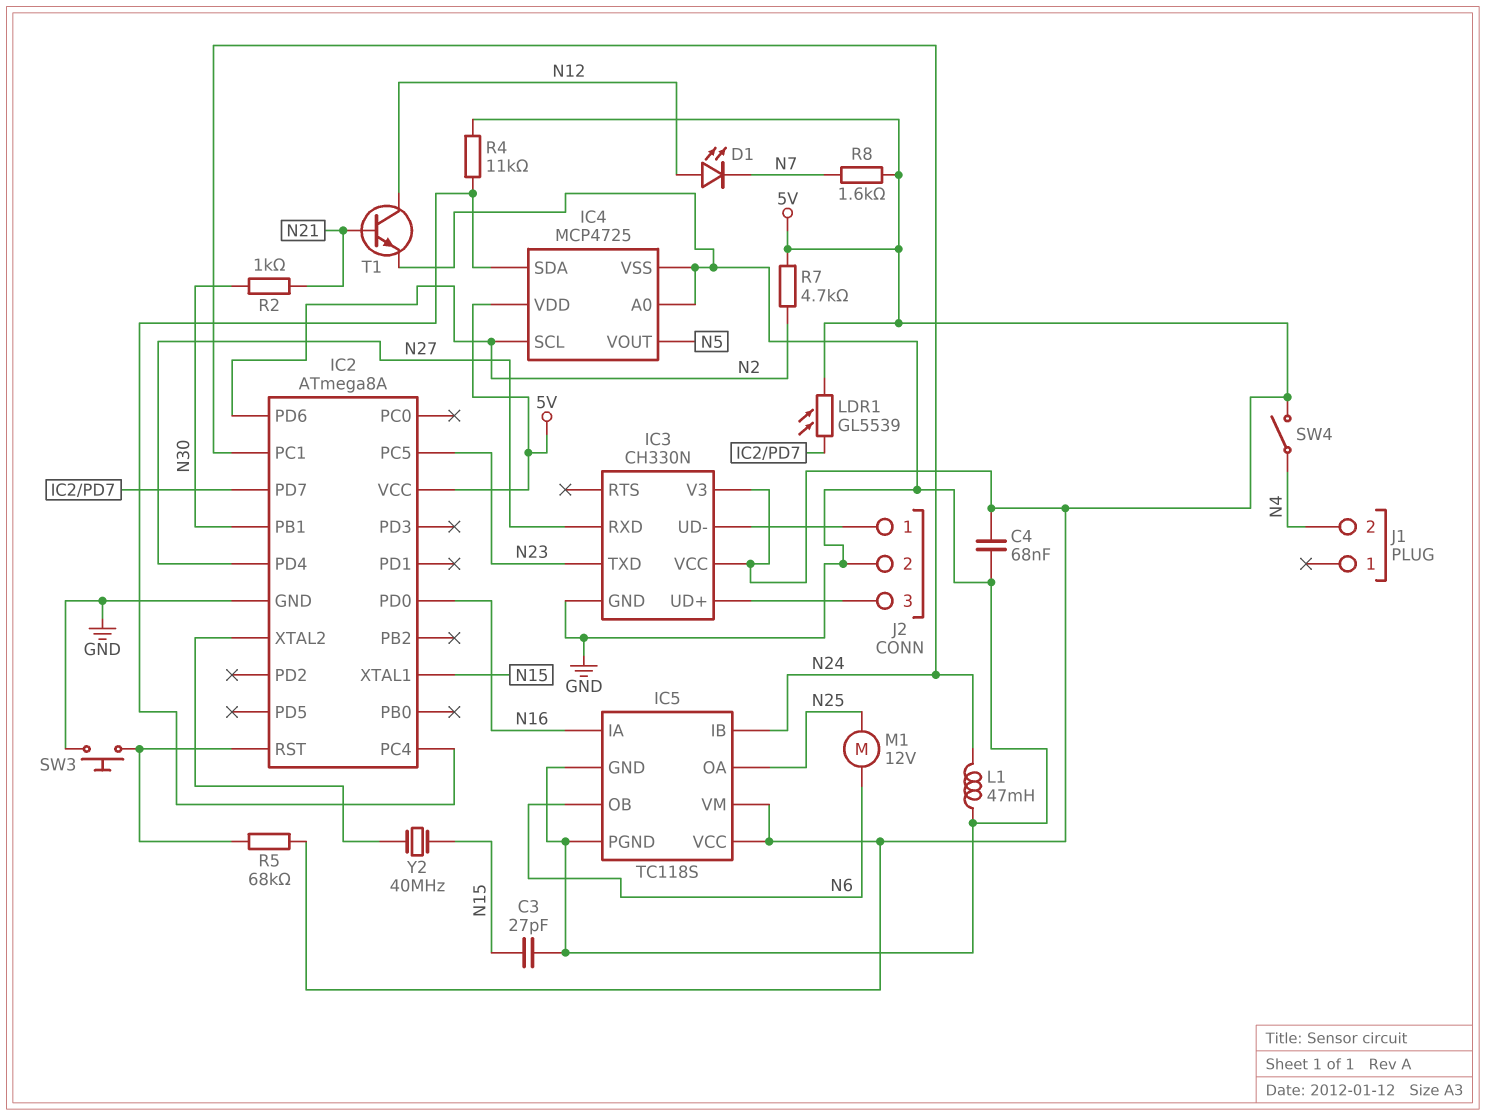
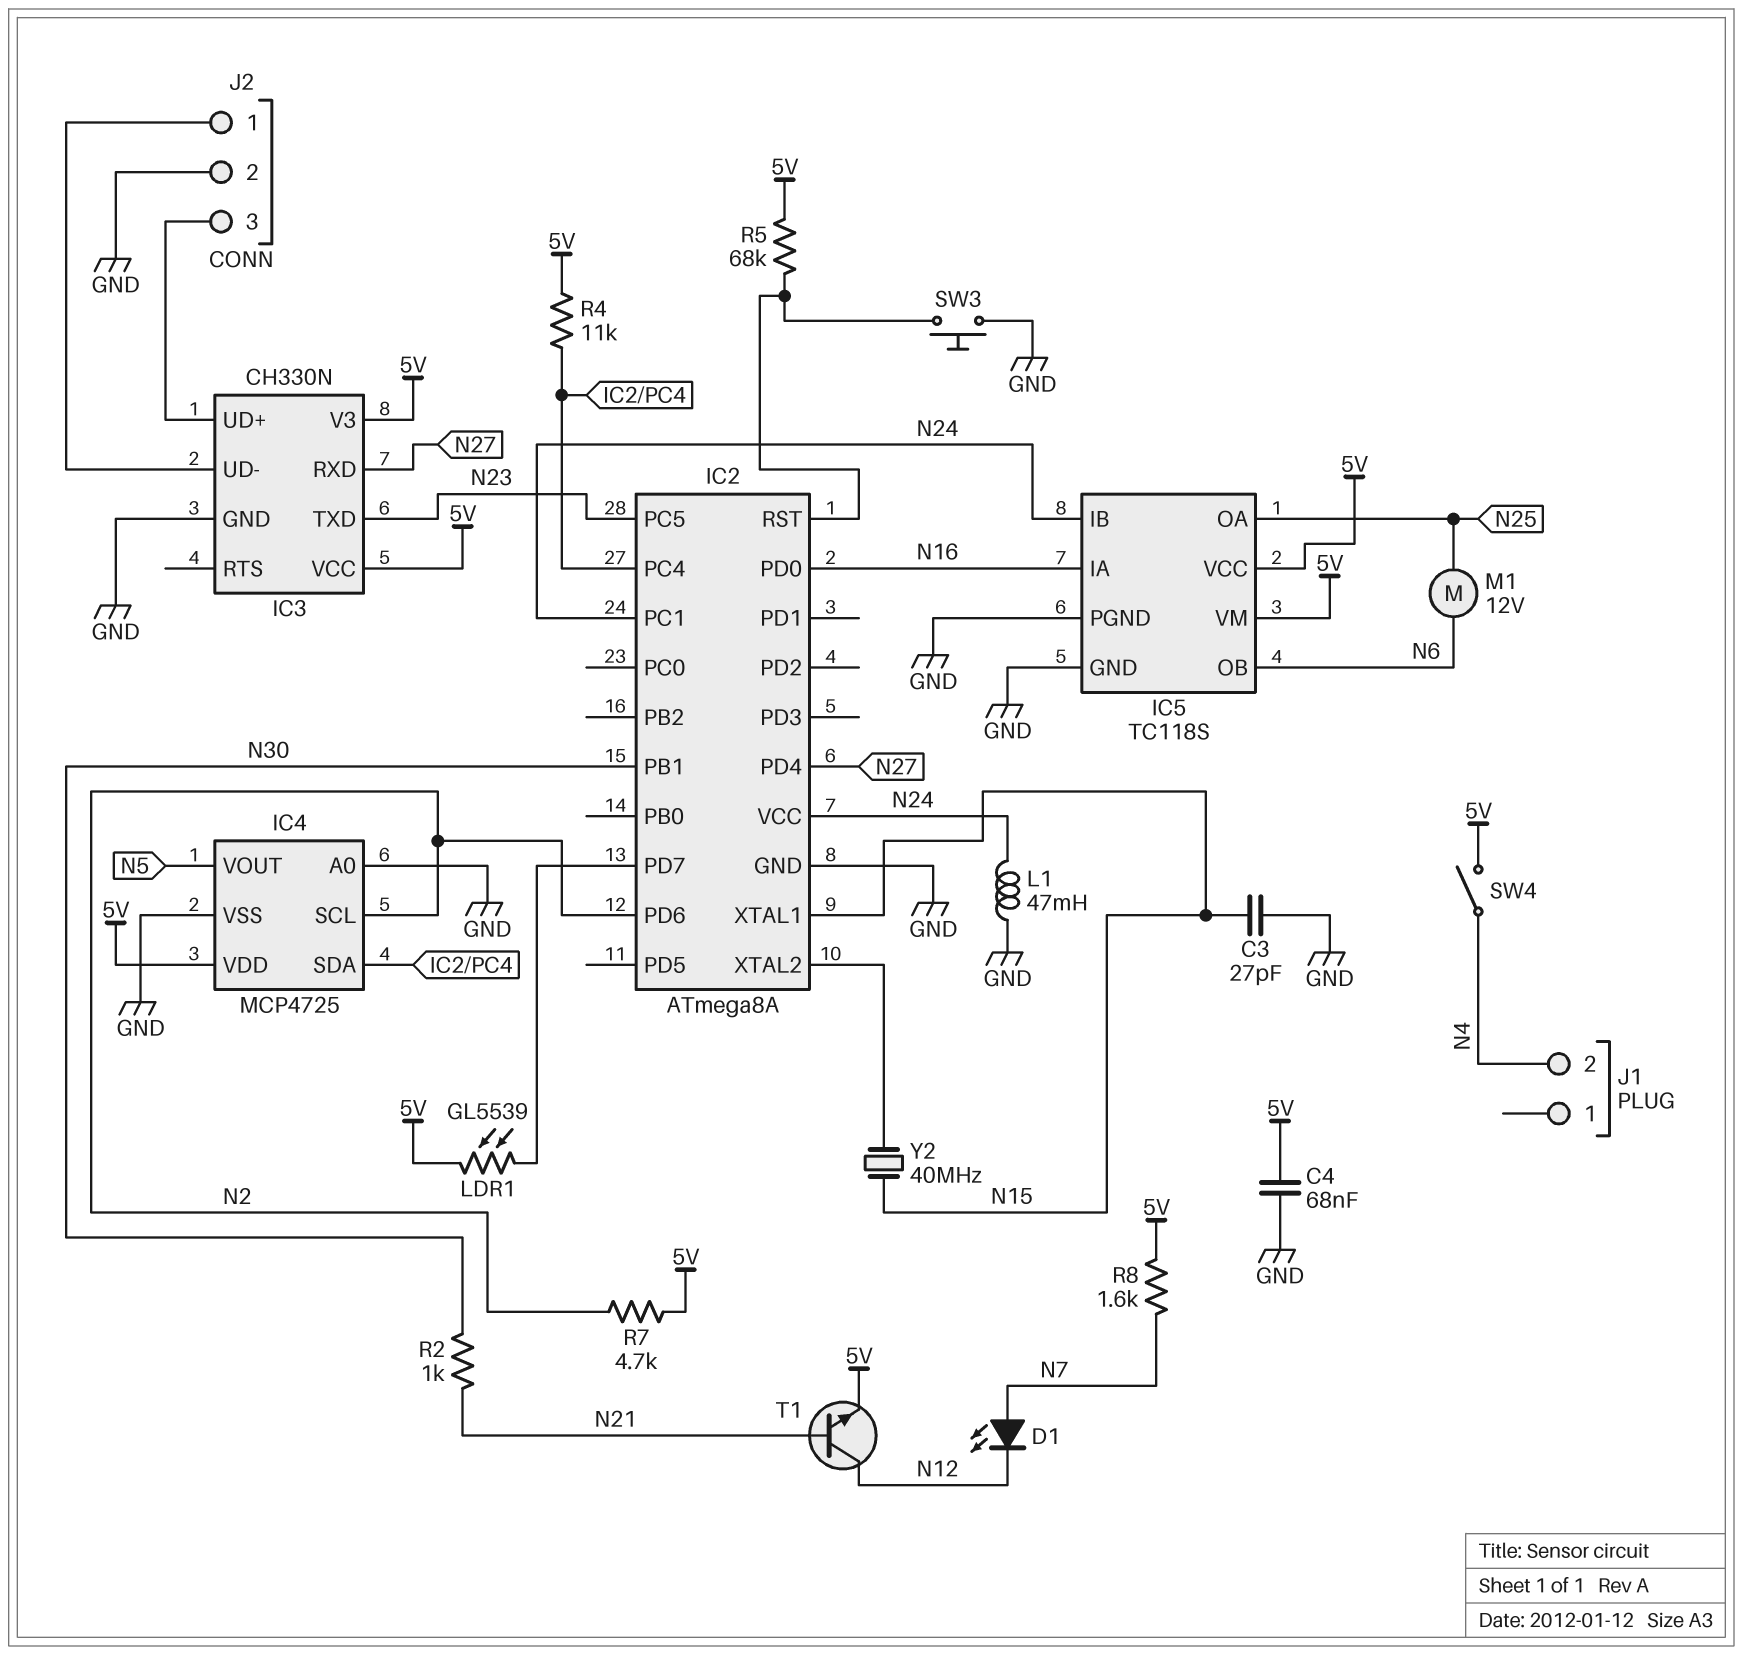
D1: LED (A N12, K N7) -> LED (A N7, K N12)
IC2 pin VCC: 5V -> N24
T1: NPN (B N21, C N12, E GND) -> NPN (B N21, C N12, E 5V)

